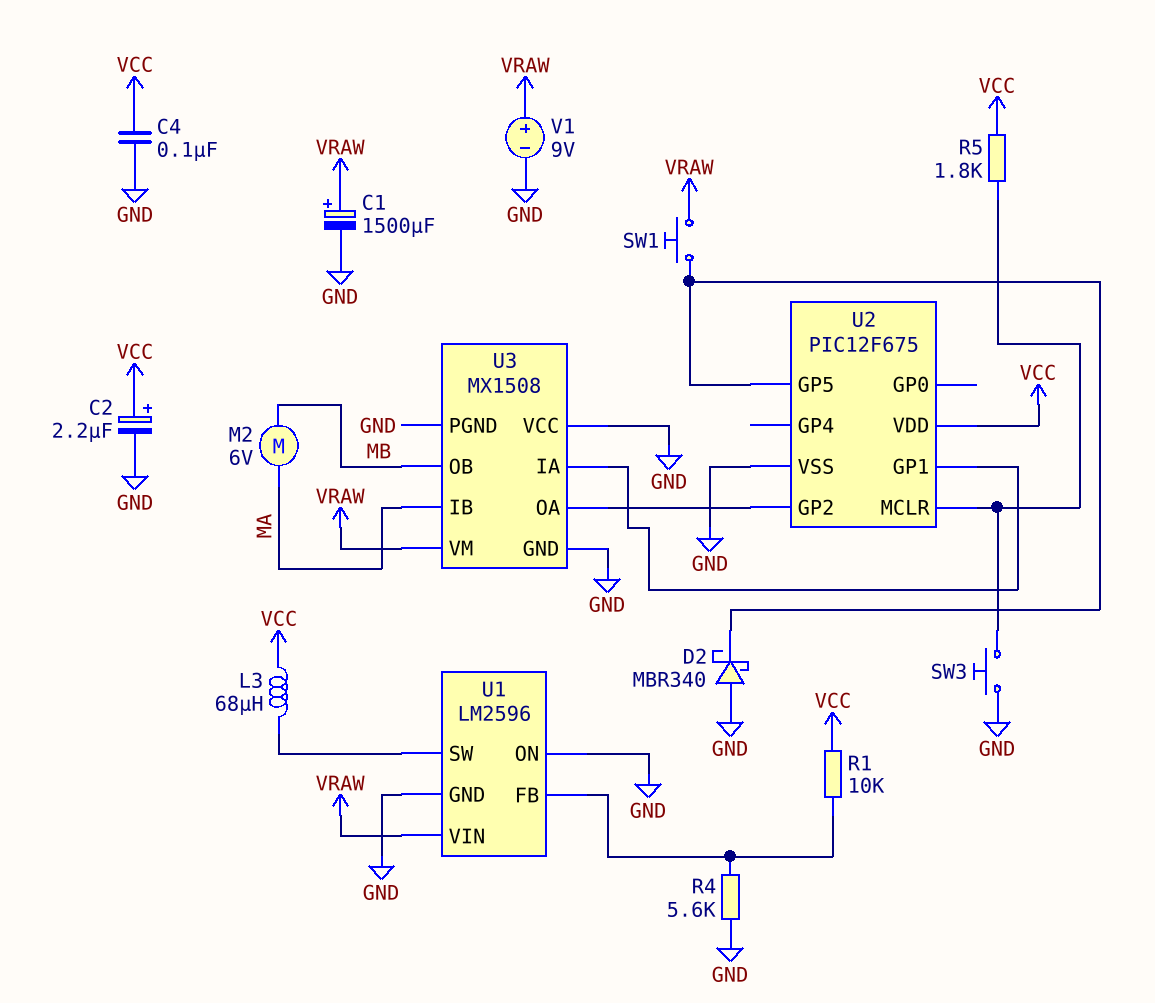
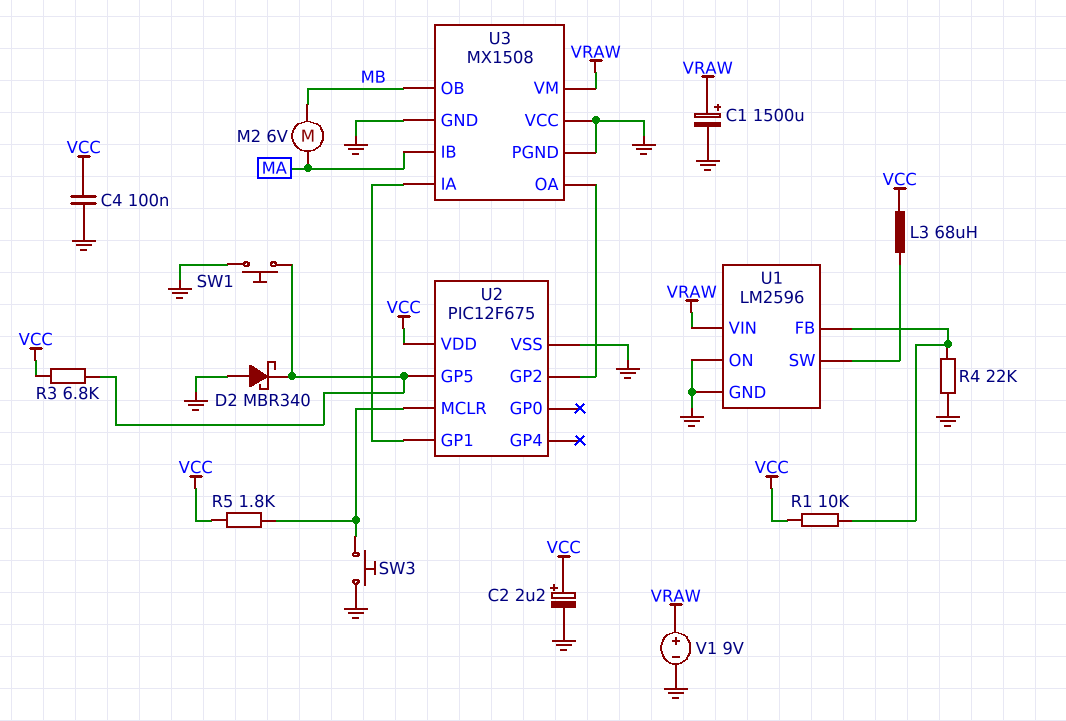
R3: none -> 6.8k (U2/GP5, VCC)
R4: 5.6k (GND, U1/FB) -> 22k (GND, U1/FB)
SW1: button (U2/GP5, VRAW) -> button (GND, U2/GP5)

